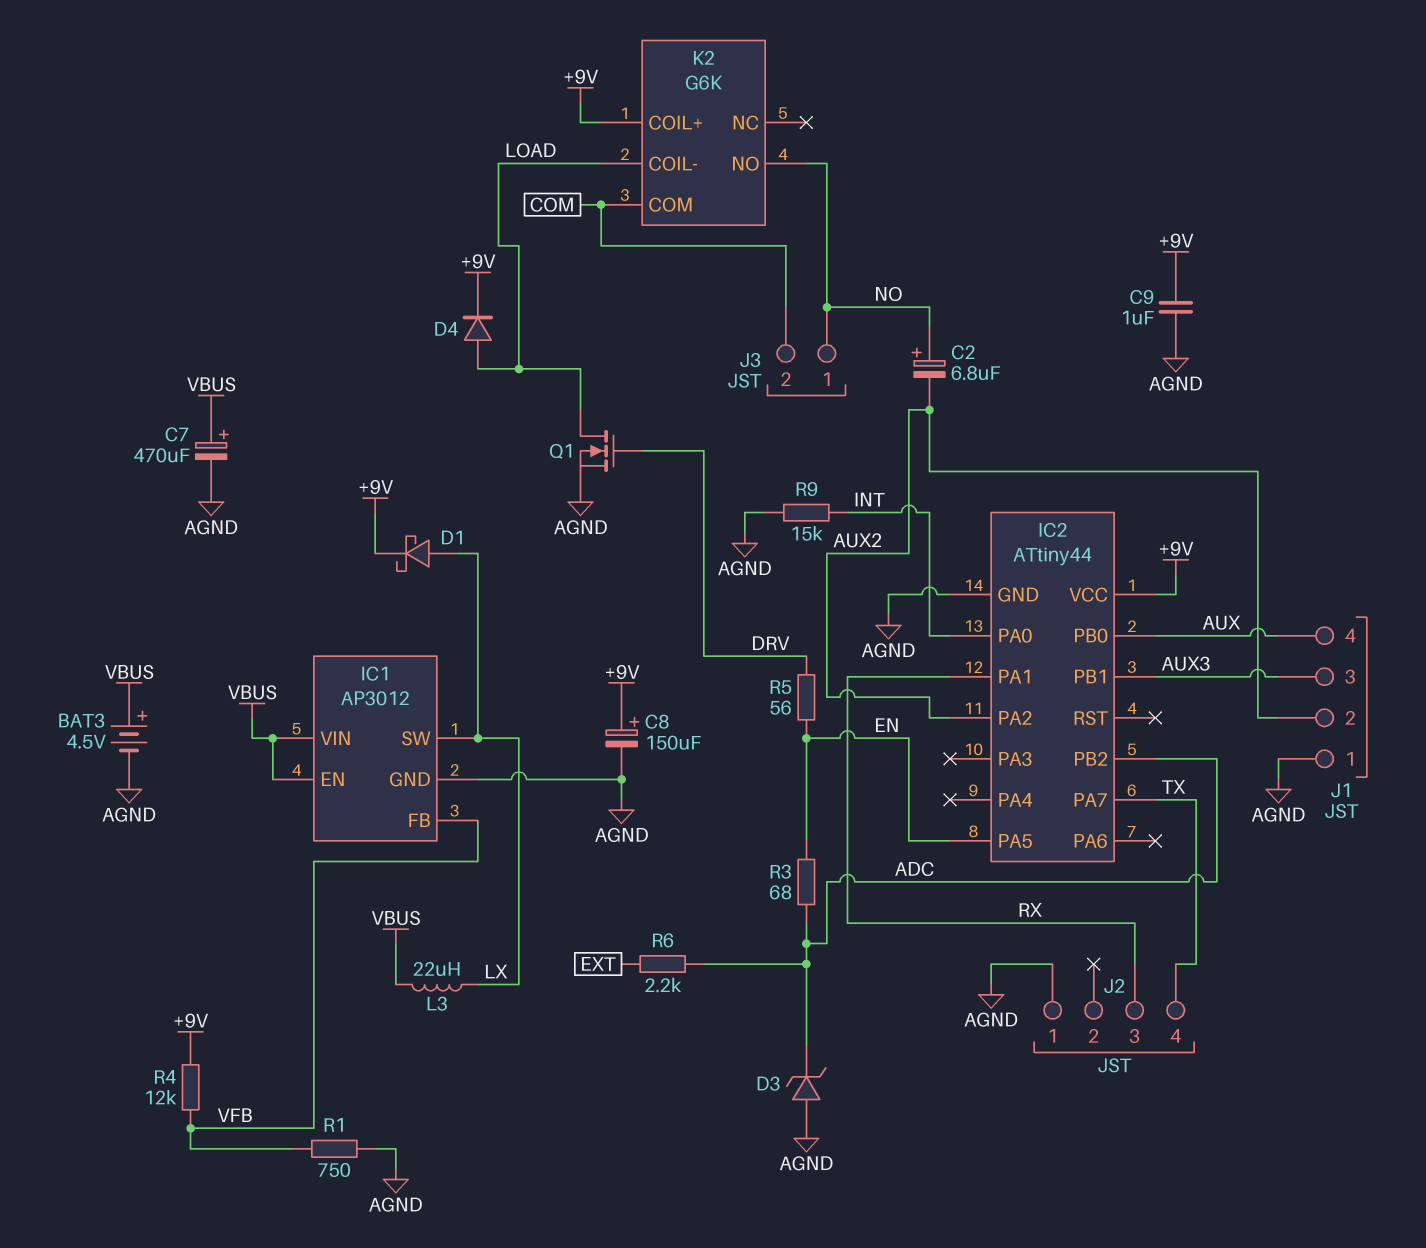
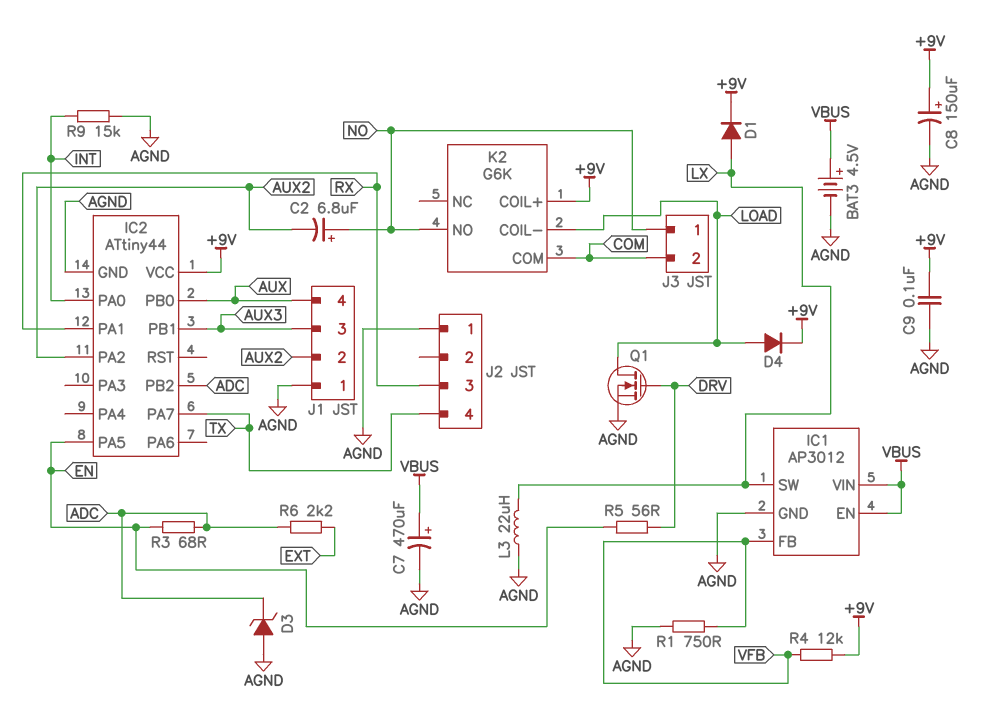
C9: 1uF (+9V, AGND) -> 100nF (+9V, AGND)
D1: schottky (A LX, K +9V) -> diode (A LX, K +9V)
L3: 22uH (LX, VBUS) -> 22uH (AGND, LX)

